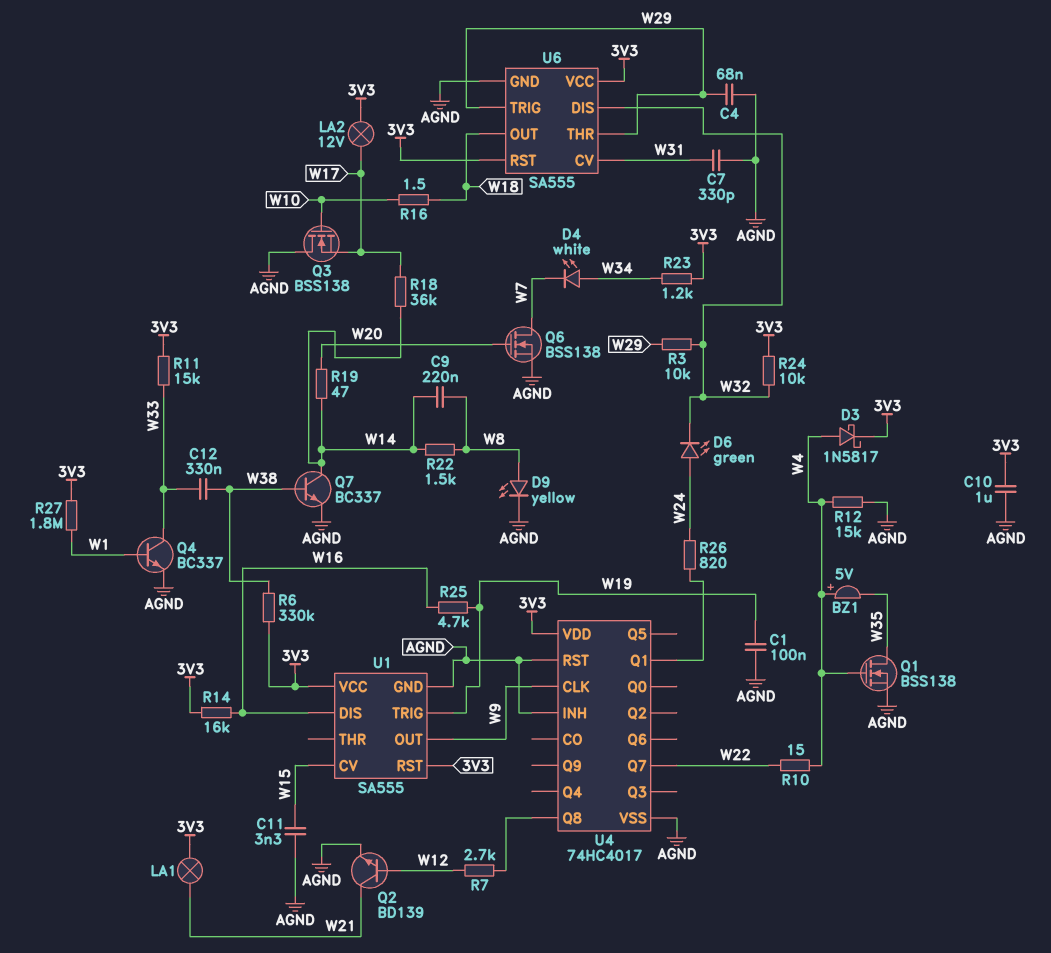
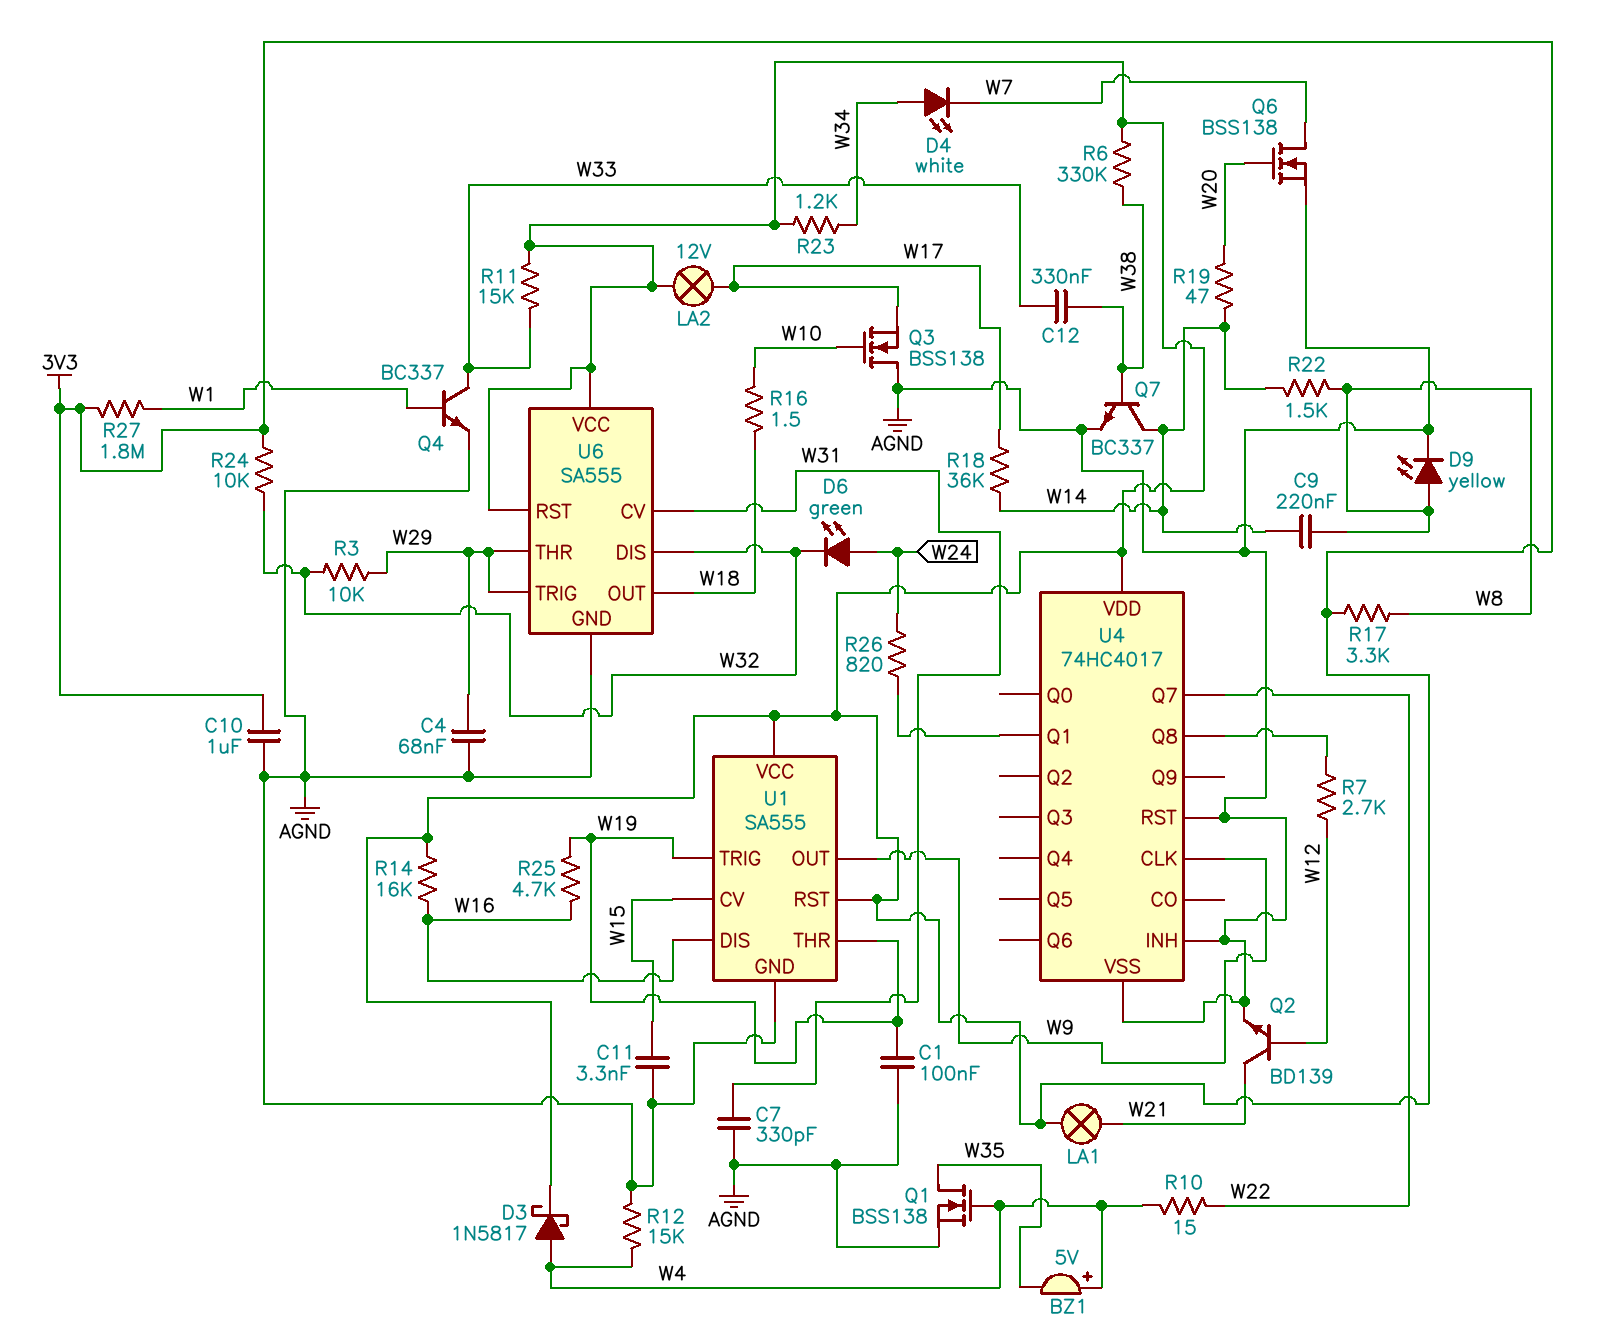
R17: none -> 3.3k (3V3, W8)
U1 pin THR: none -> W19

